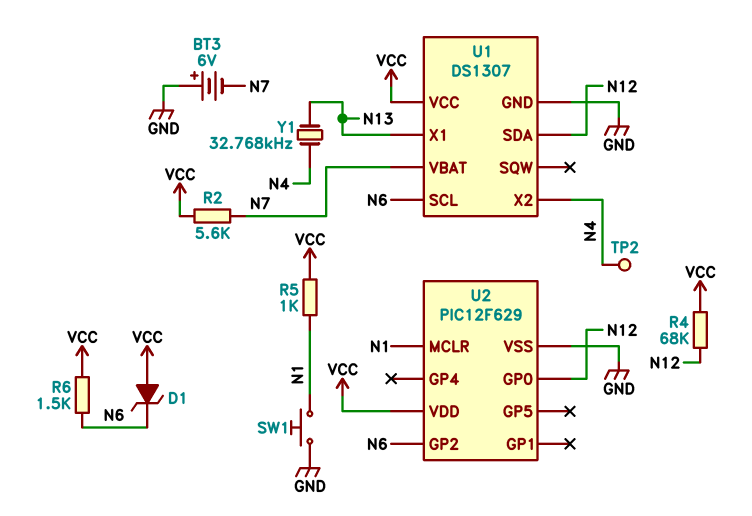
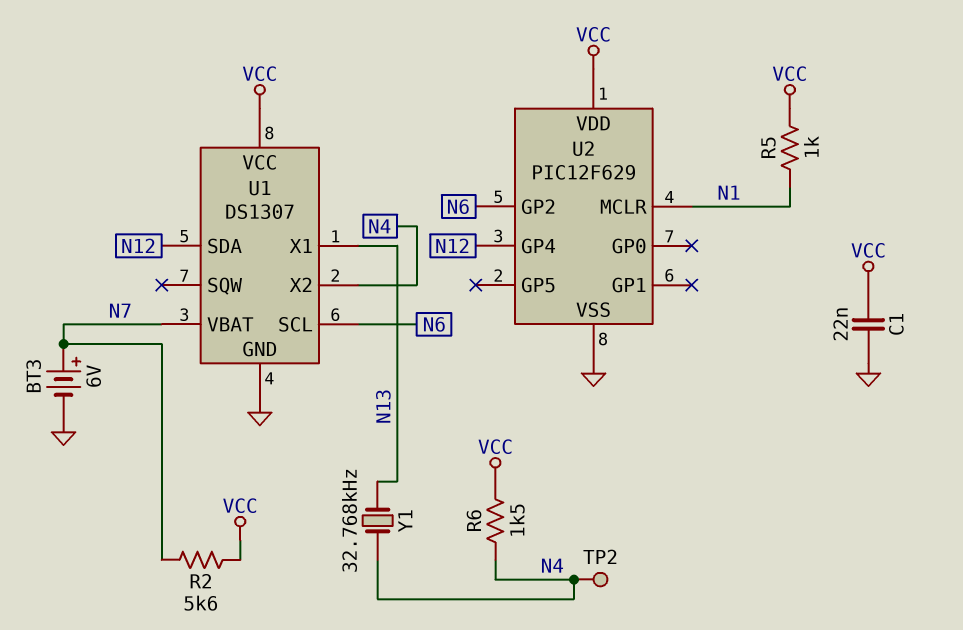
BT3: 6V (plus GND, minus N7) -> 6V (plus N7, minus GND)
C1: none -> 22nF (GND, VCC)
D1: zener (A VCC, K N6) -> none
R4: 68k (N12, VCC) -> none
R6: 1.5k (N6, VCC) -> 1.5k (N4, VCC)
SW1: button (GND, N1) -> none
U2 pin GP0: N12 -> none
U2 pin GP4: none -> N12

